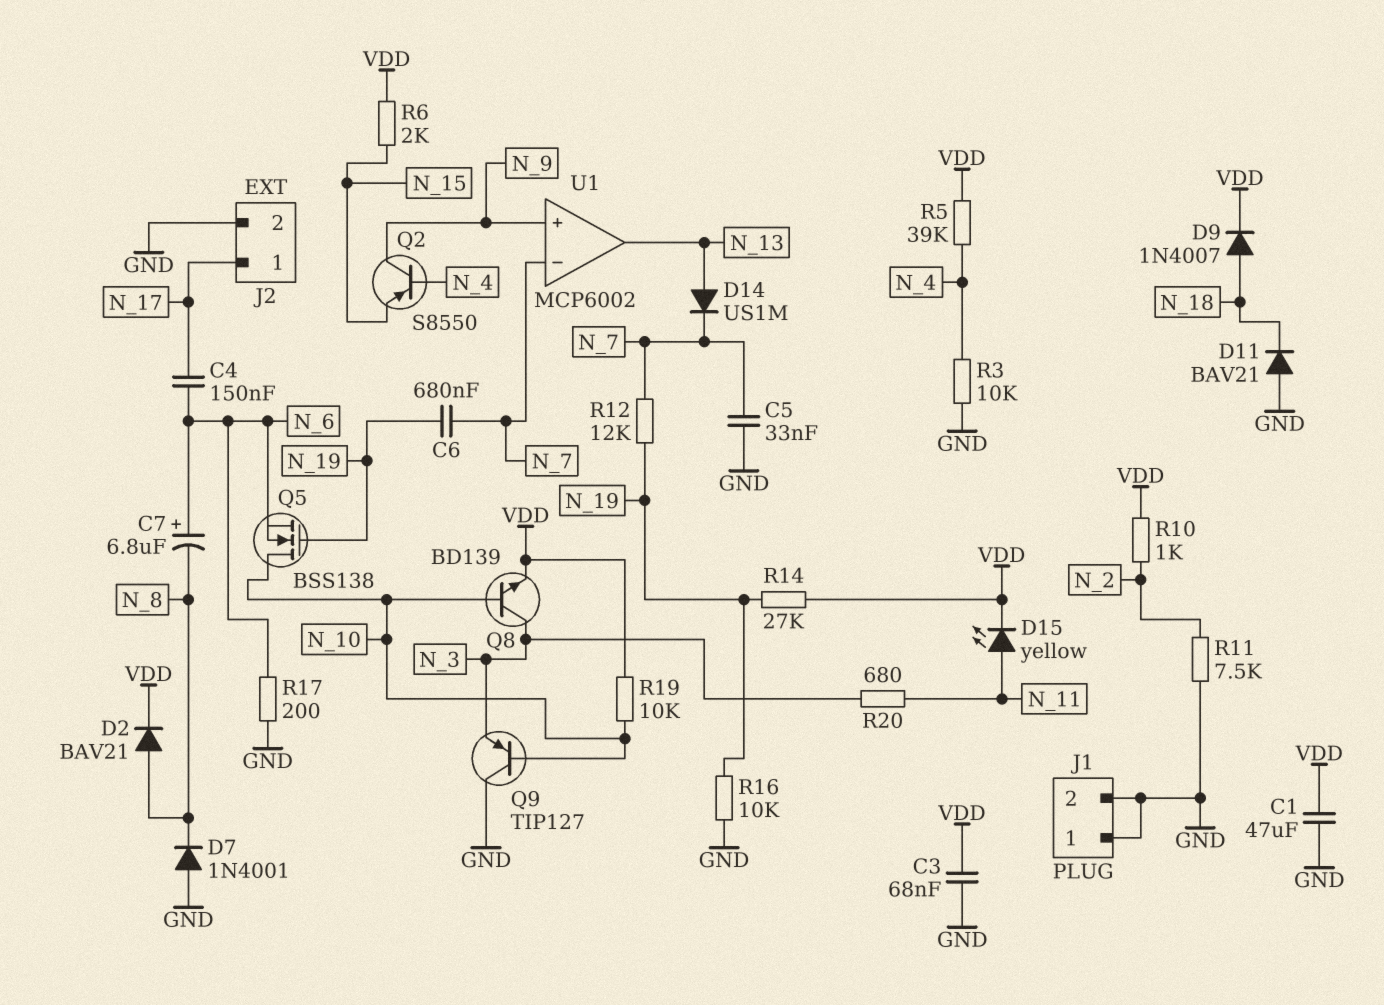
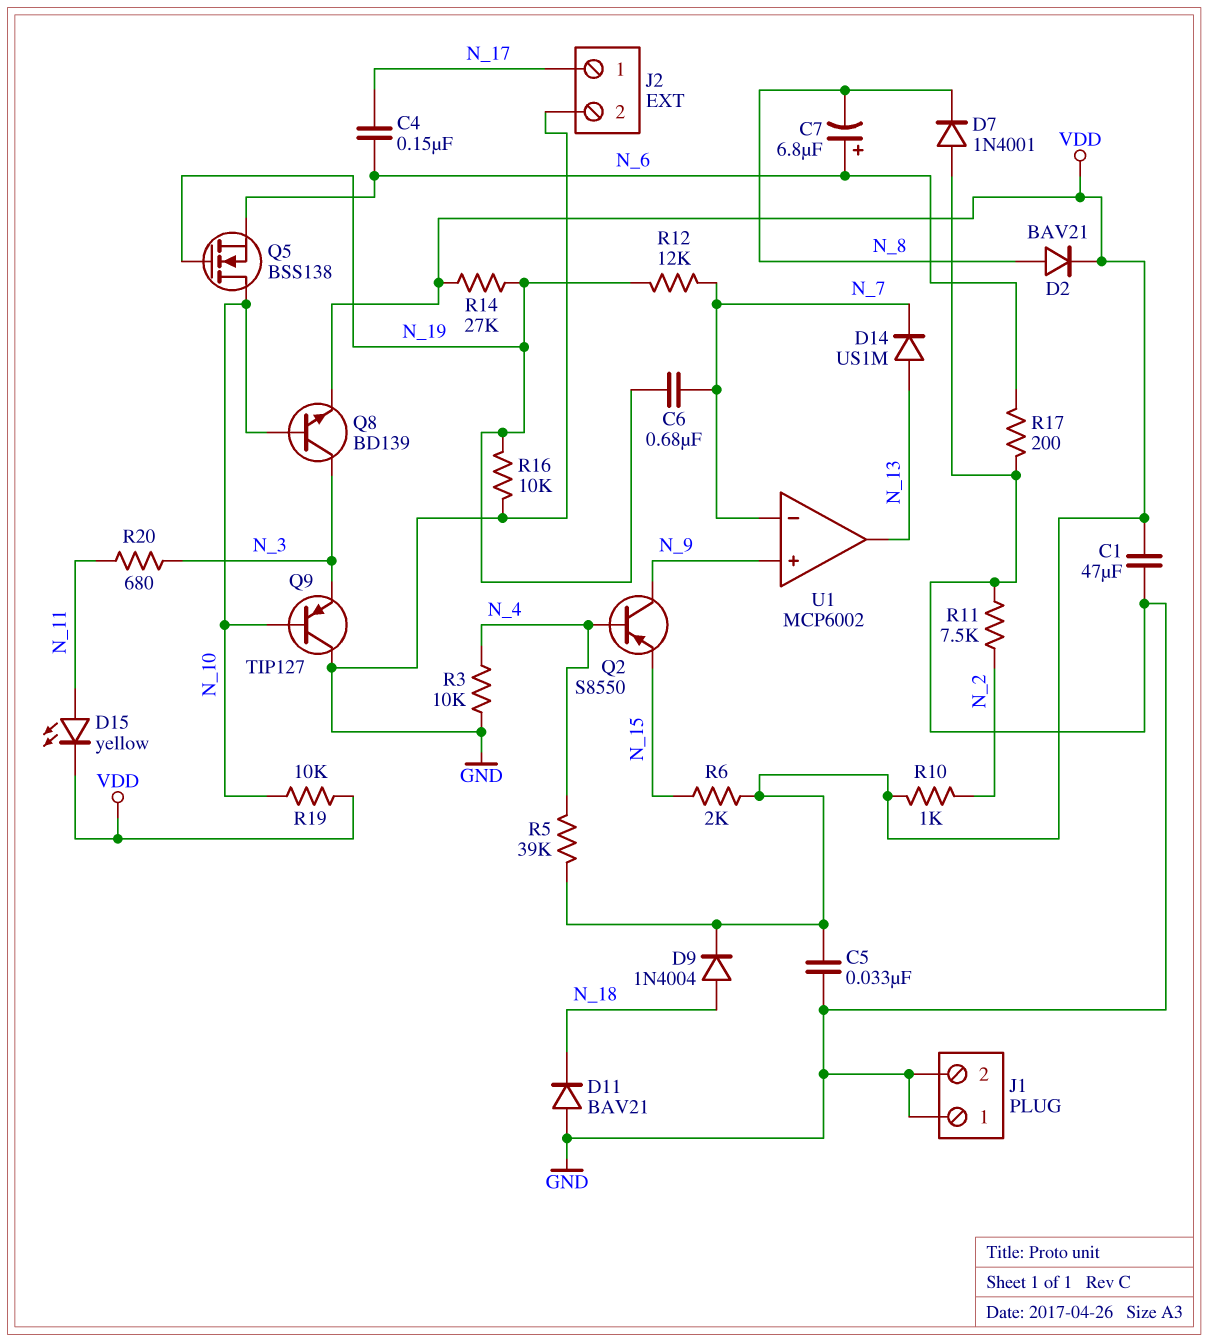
C3: 68nF (GND, VDD) -> none
C5: 33nF (GND, N_7) -> 33nF (GND, VDD)
D9: diode 1N4007 (A N_18, K VDD) -> diode 1N4004 (A N_18, K VDD)

